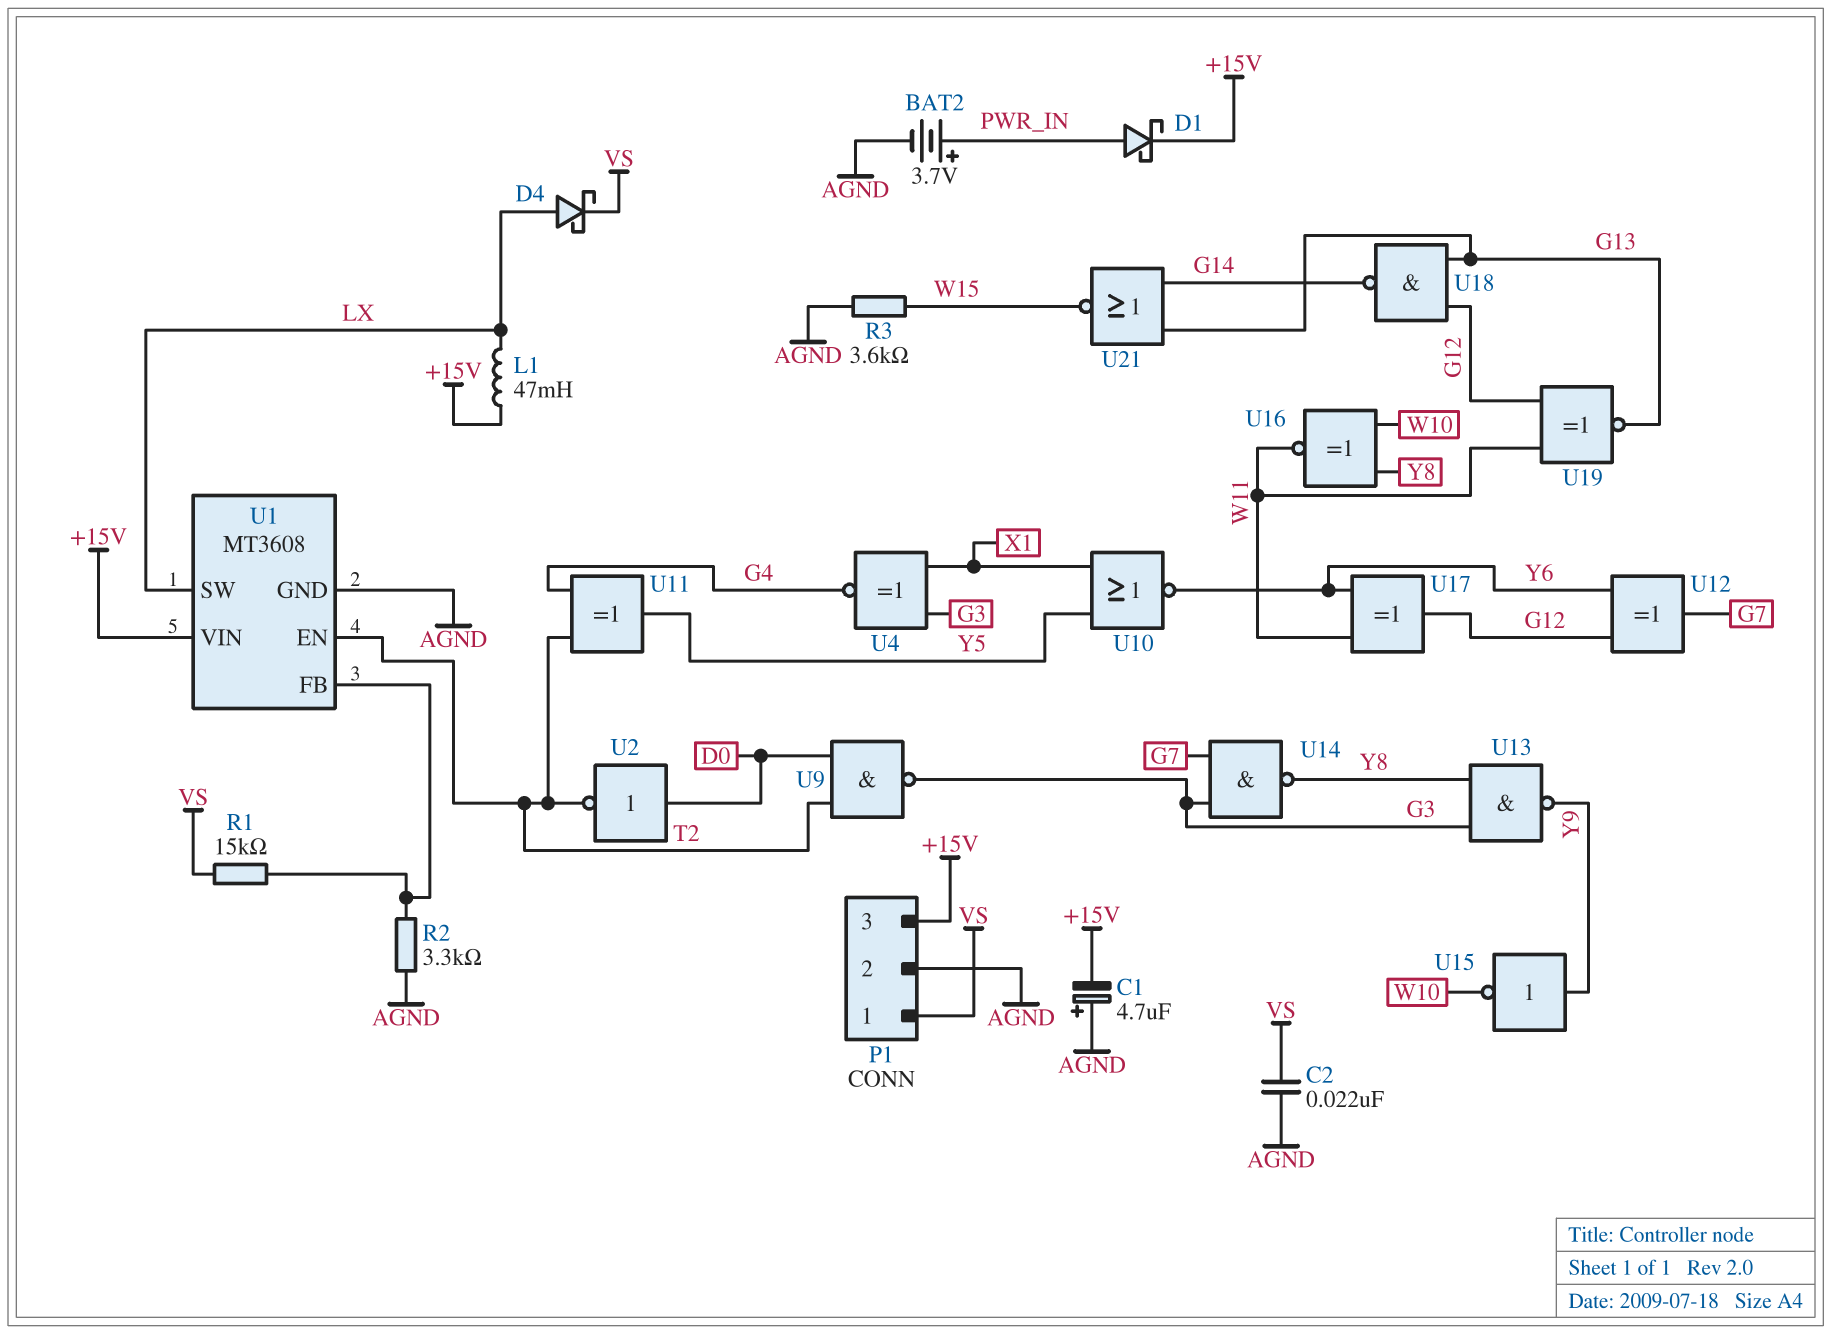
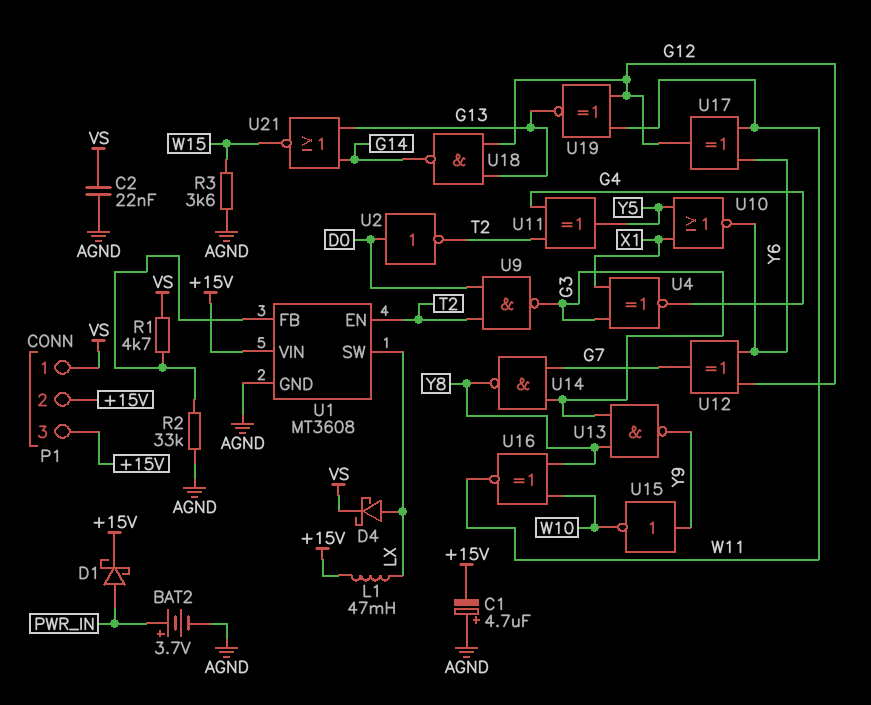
P1 pin 2: AGND -> +15V
R1: 15k (U1/FB, VS) -> 4.7k (U1/FB, VS)
R2: 3.3k (AGND, U1/FB) -> 33k (AGND, U1/FB)

